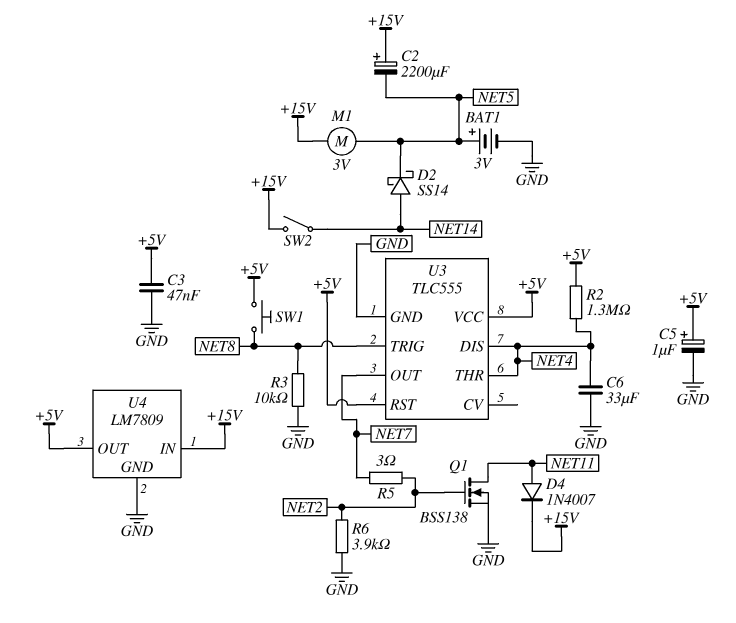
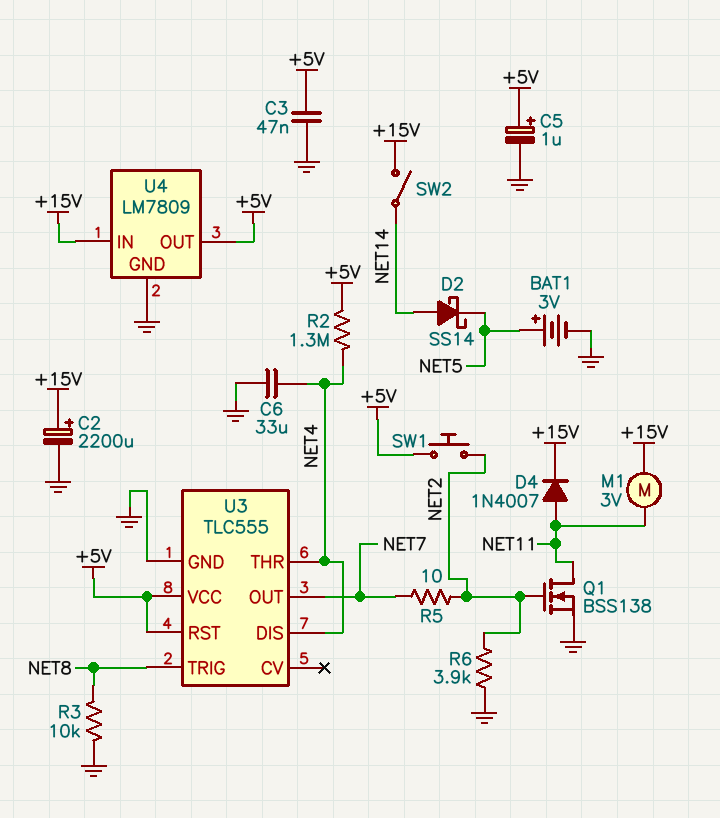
C2: 2200uF (plus +15V, minus NET5) -> 2200uF (plus +15V, minus GND)
M1: motor 3V (+15V, NET5) -> motor 3V (+15V, NET11)
R5: 3 (NET2, NET7) -> 10 (NET2, NET7)
SW1: button (+5V, NET8) -> button (+5V, NET2)

